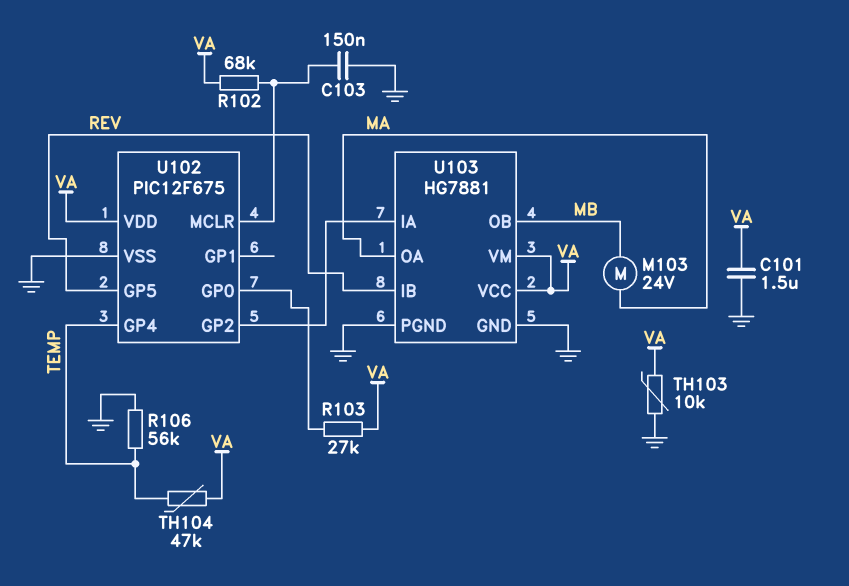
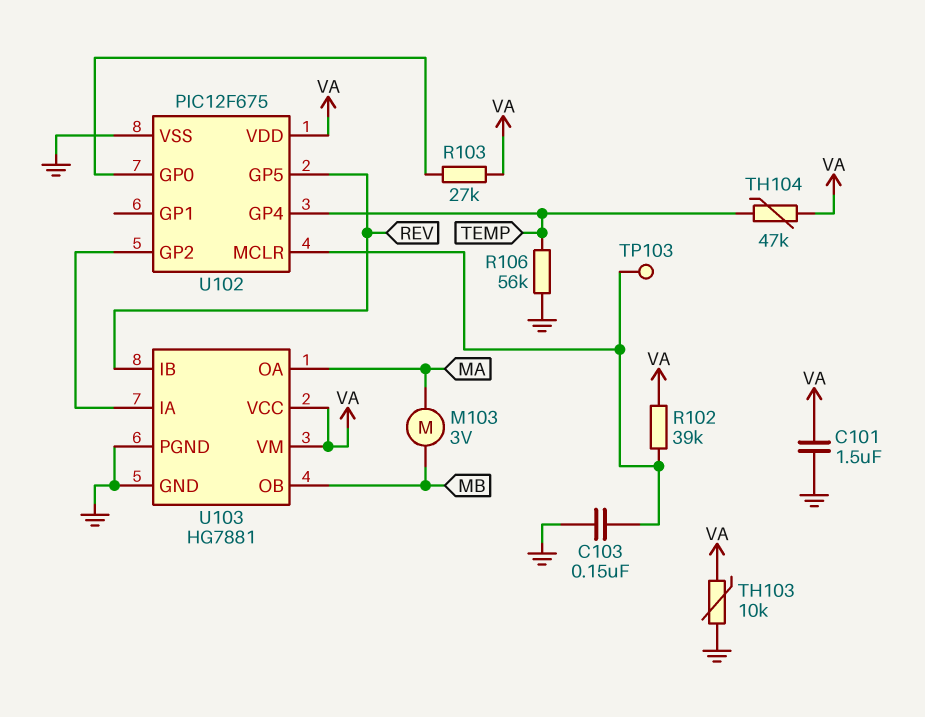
M103: motor 24V (MA, MB) -> motor 3V (MA, MB)
R102: 68k (U102/MCLR, VA) -> 39k (U102/MCLR, VA)
TP103: none -> test point (U102/MCLR)

